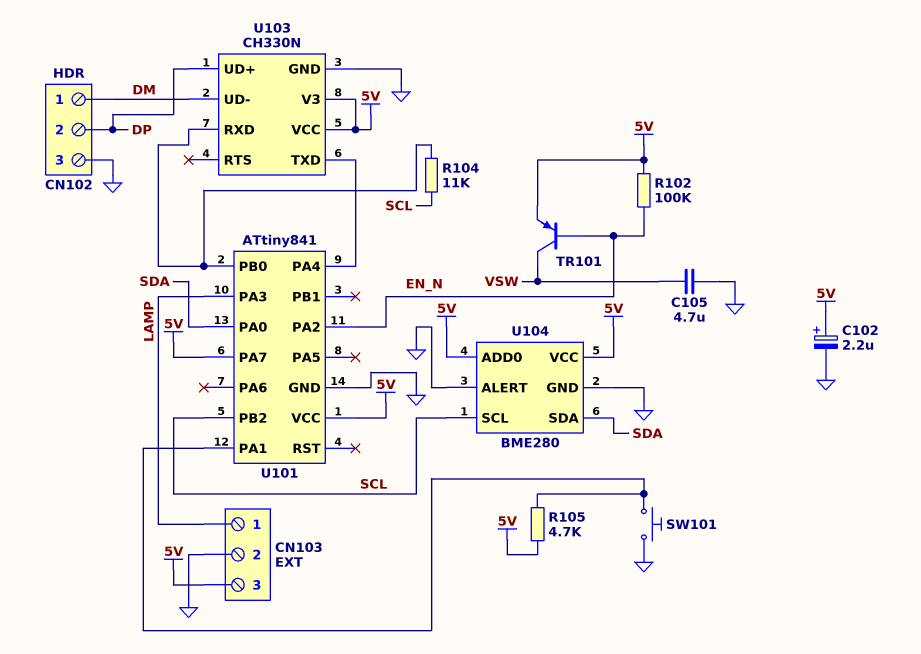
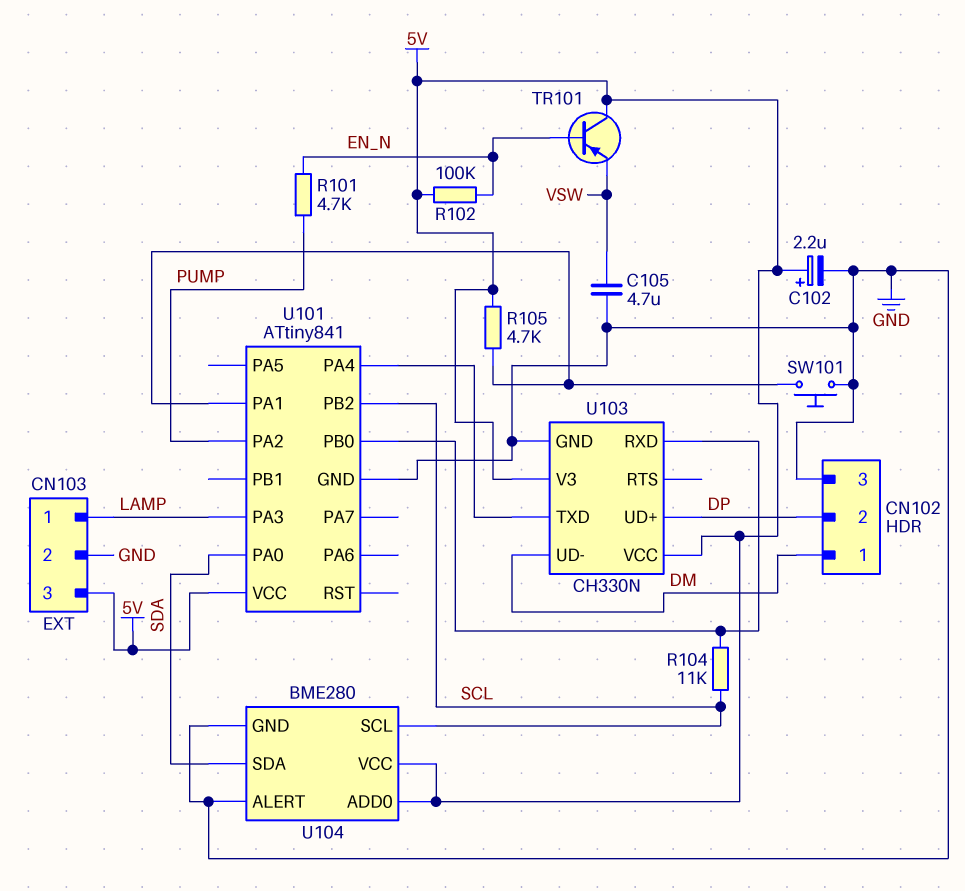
R101: none -> 4.7k (EN_N, PUMP)
TR101: PNP (B EN_N, C VSW, E 5V) -> PNP (B EN_N, C 5V, E VSW)
U101 pin PA2: EN_N -> PUMP
U101 pin PA7: 5V -> none

